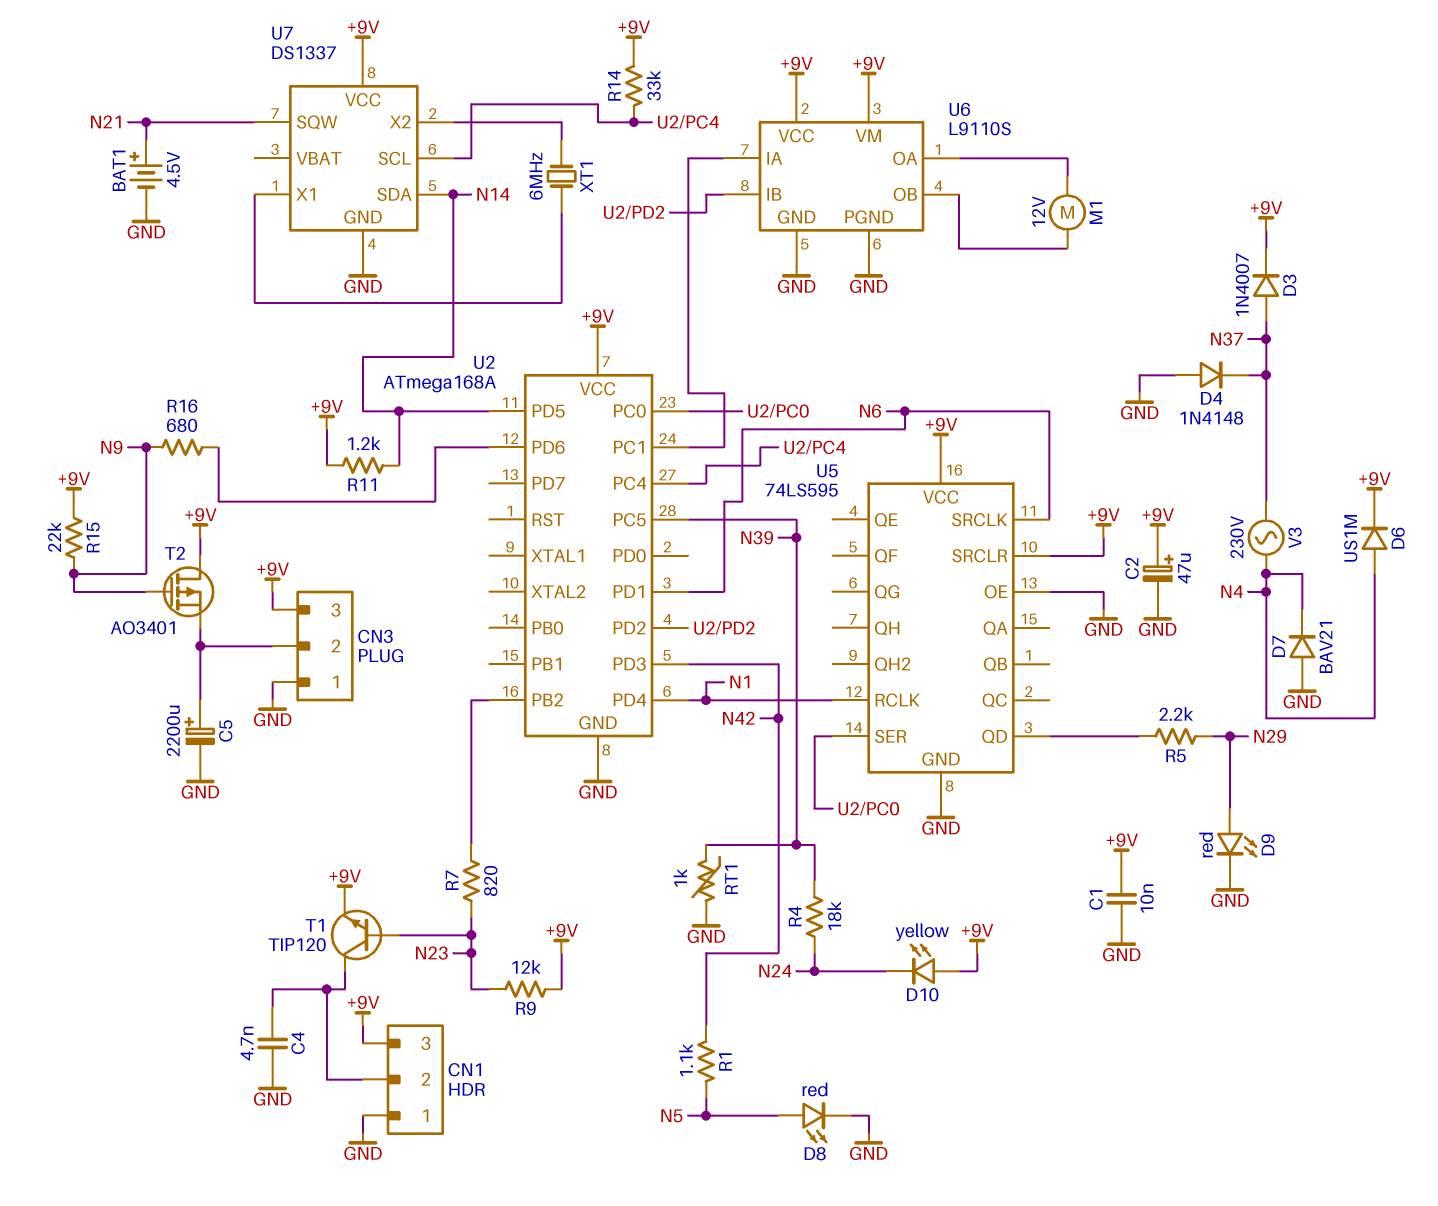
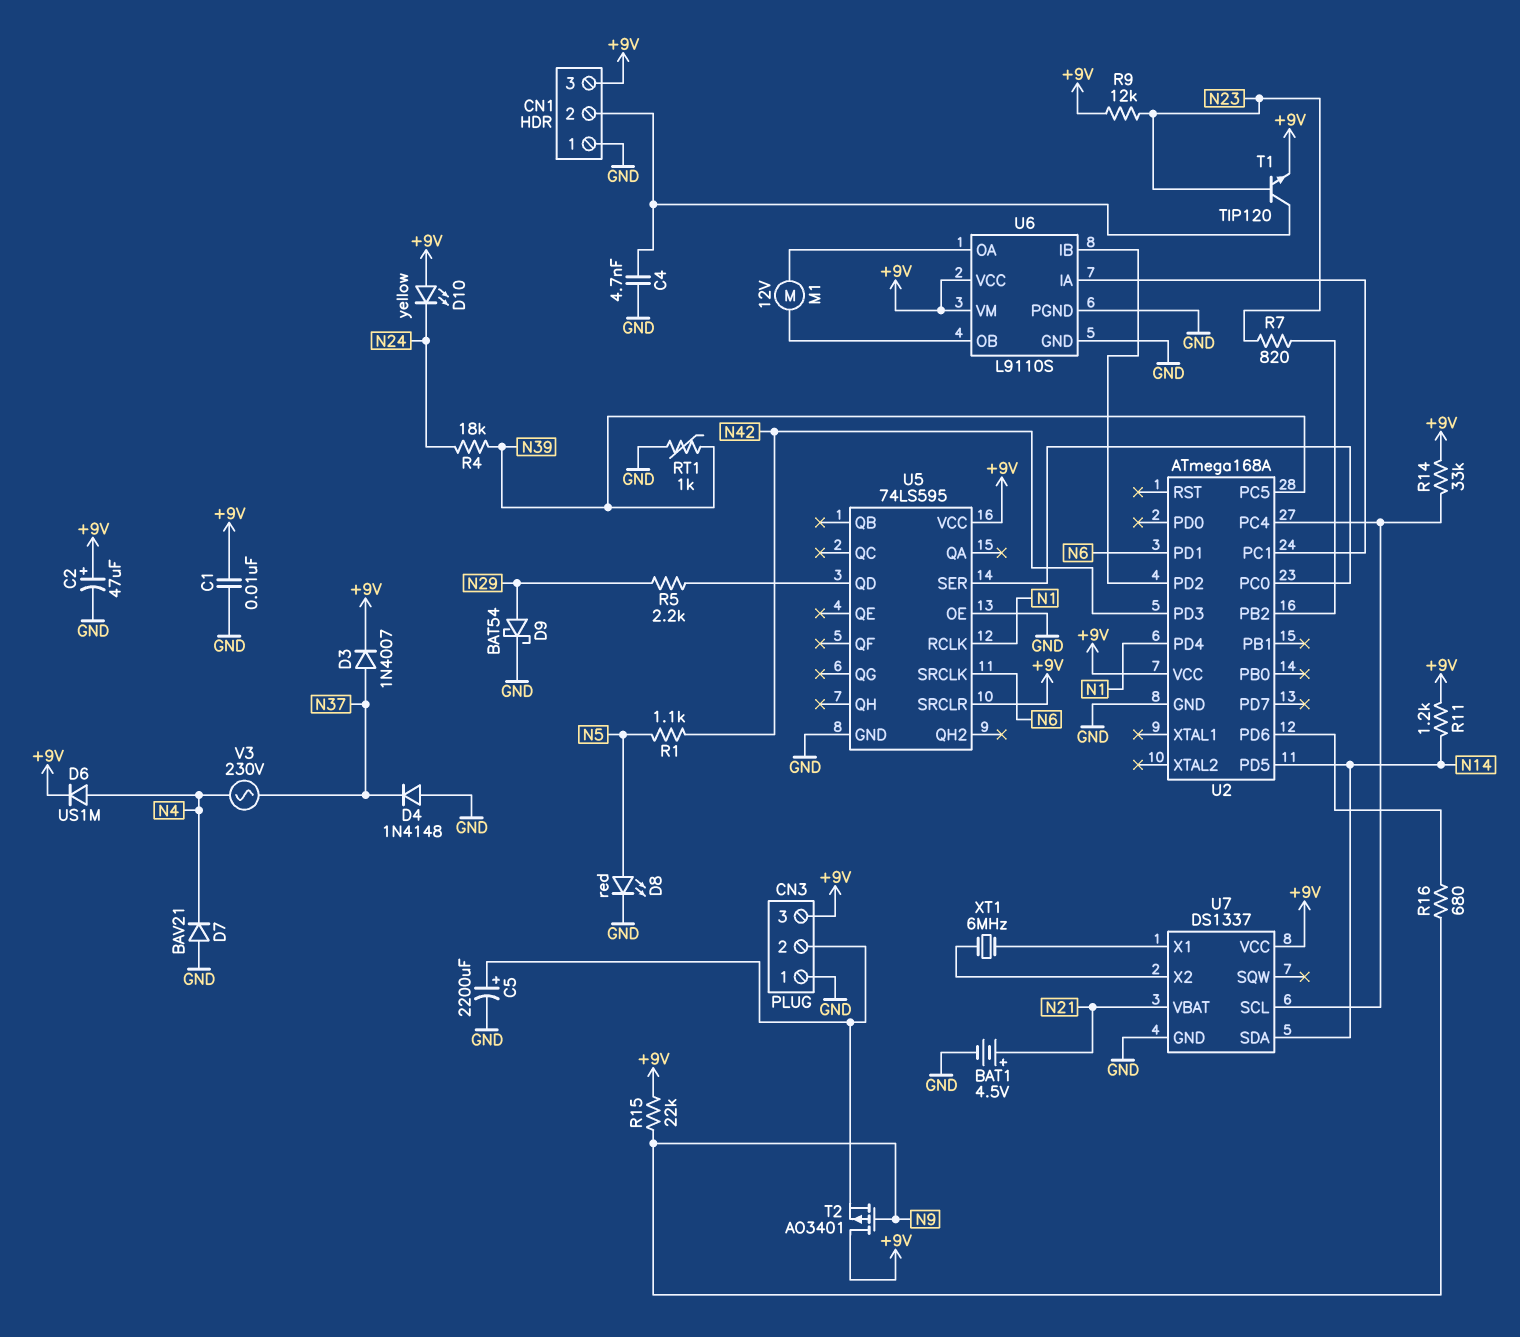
D9: LED red (A N29, K GND) -> schottky BAT54 (A N29, K GND)
U7 pin SQW: N21 -> none
U7 pin VBAT: none -> N21

